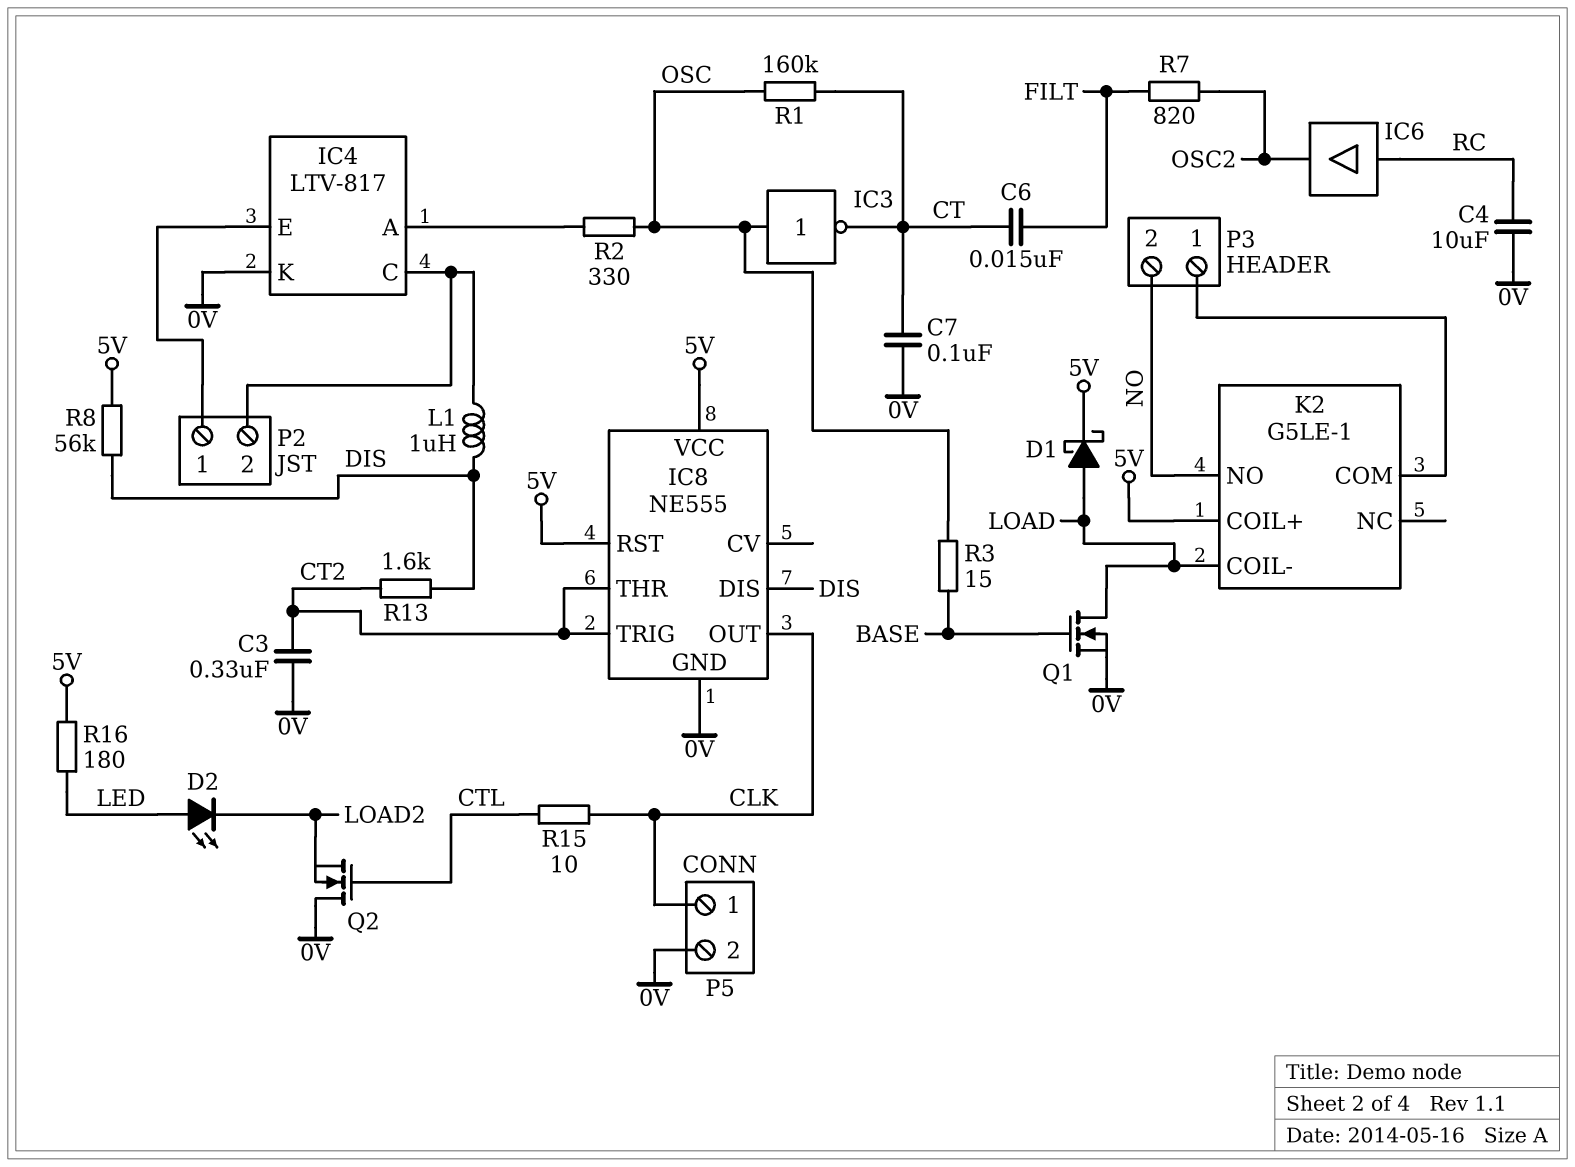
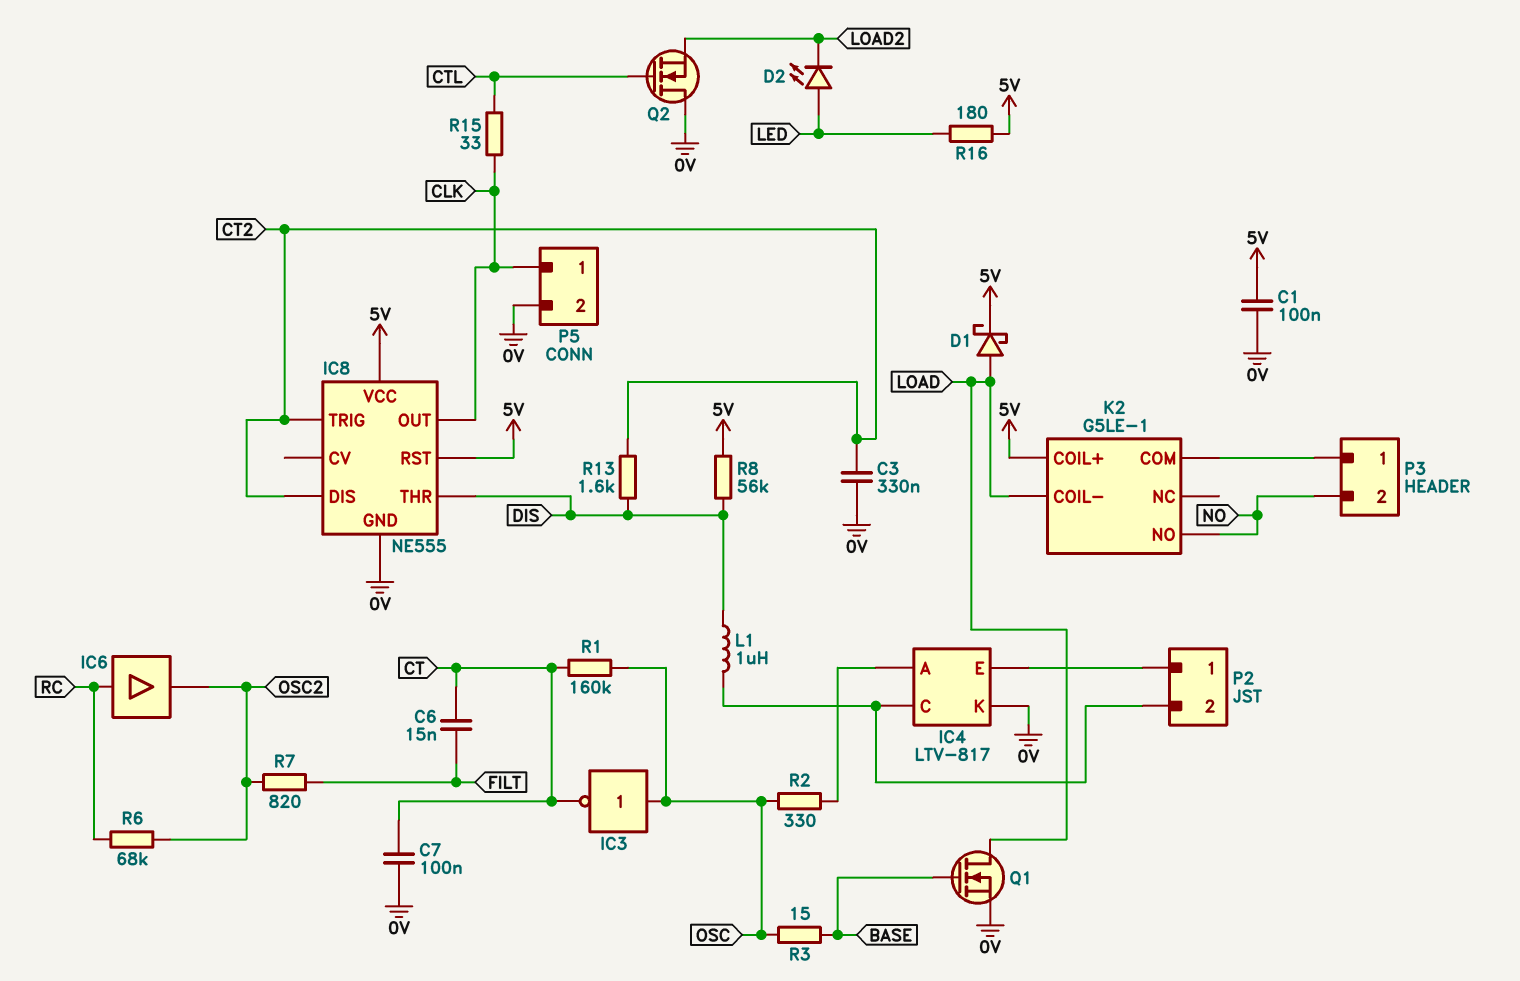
C1: none -> 100nF (0V, 5V)
C4: 10uF (0V, RC) -> none
IC8 pin DIS: DIS -> CT2
IC8 pin THR: CT2 -> DIS
R6: none -> 68k (OSC2, RC)
R15: 10 (CLK, CTL) -> 33 (CLK, CTL)

